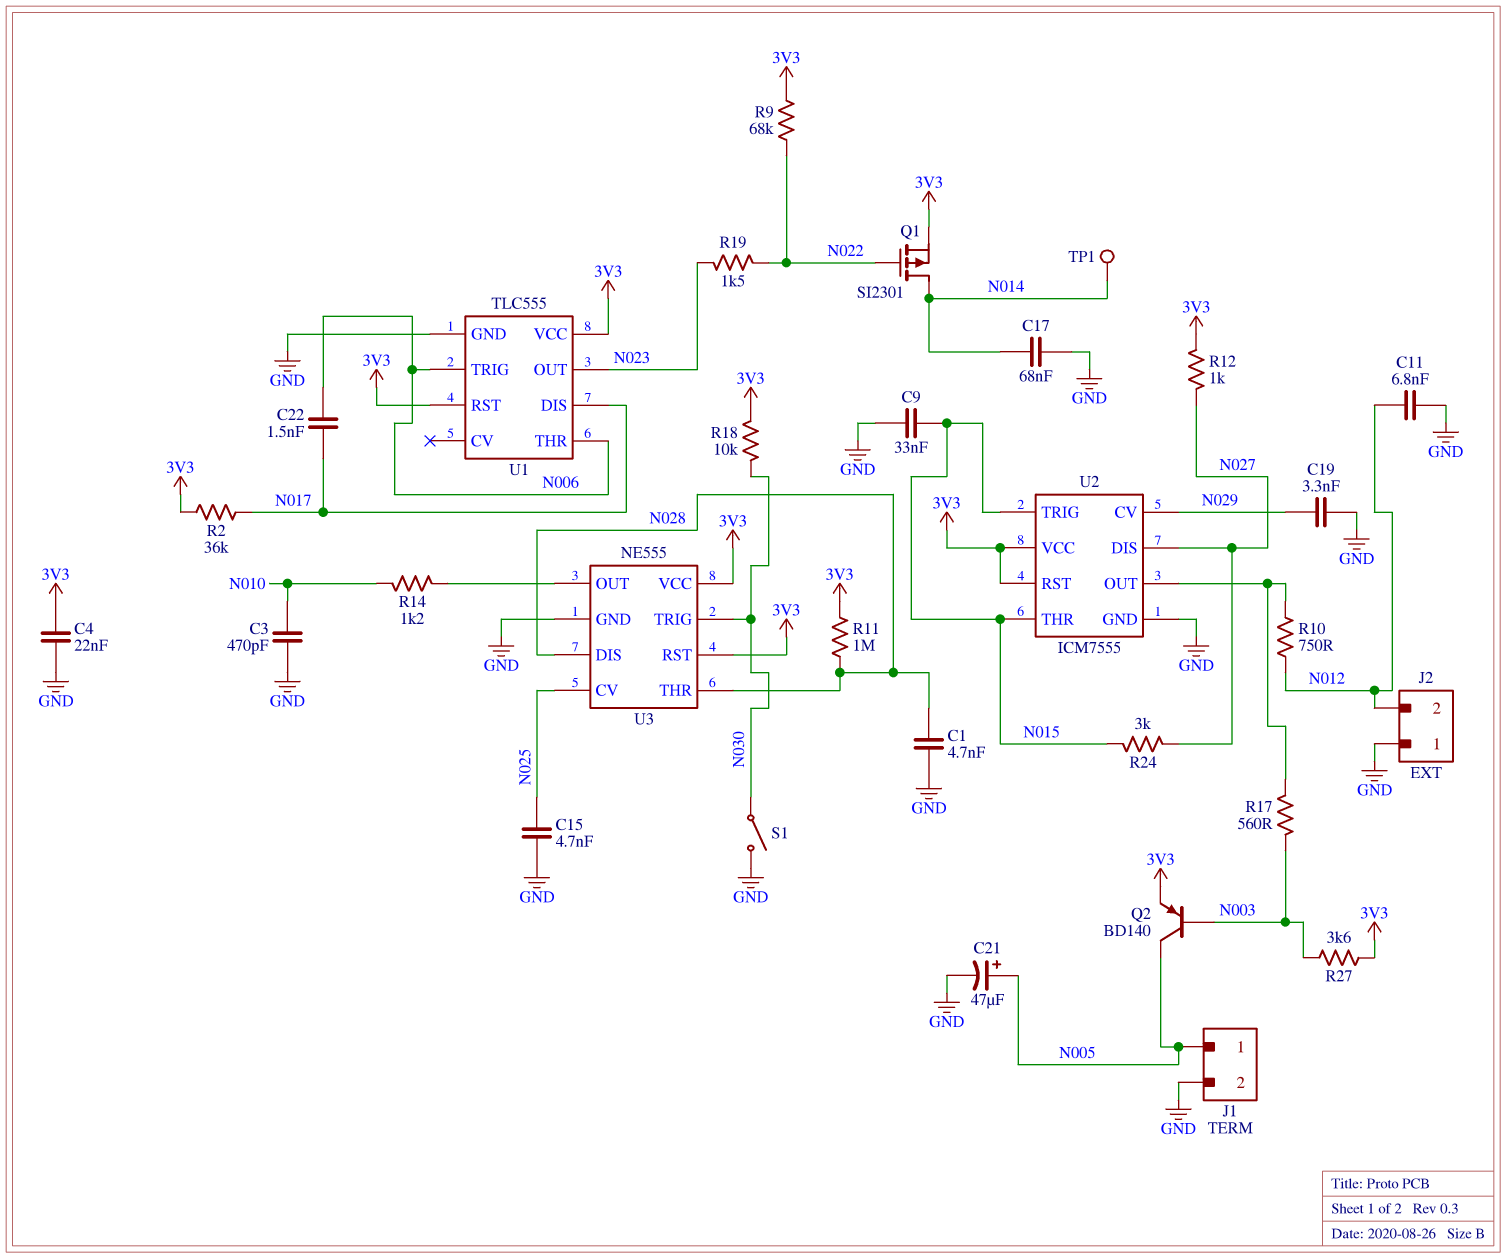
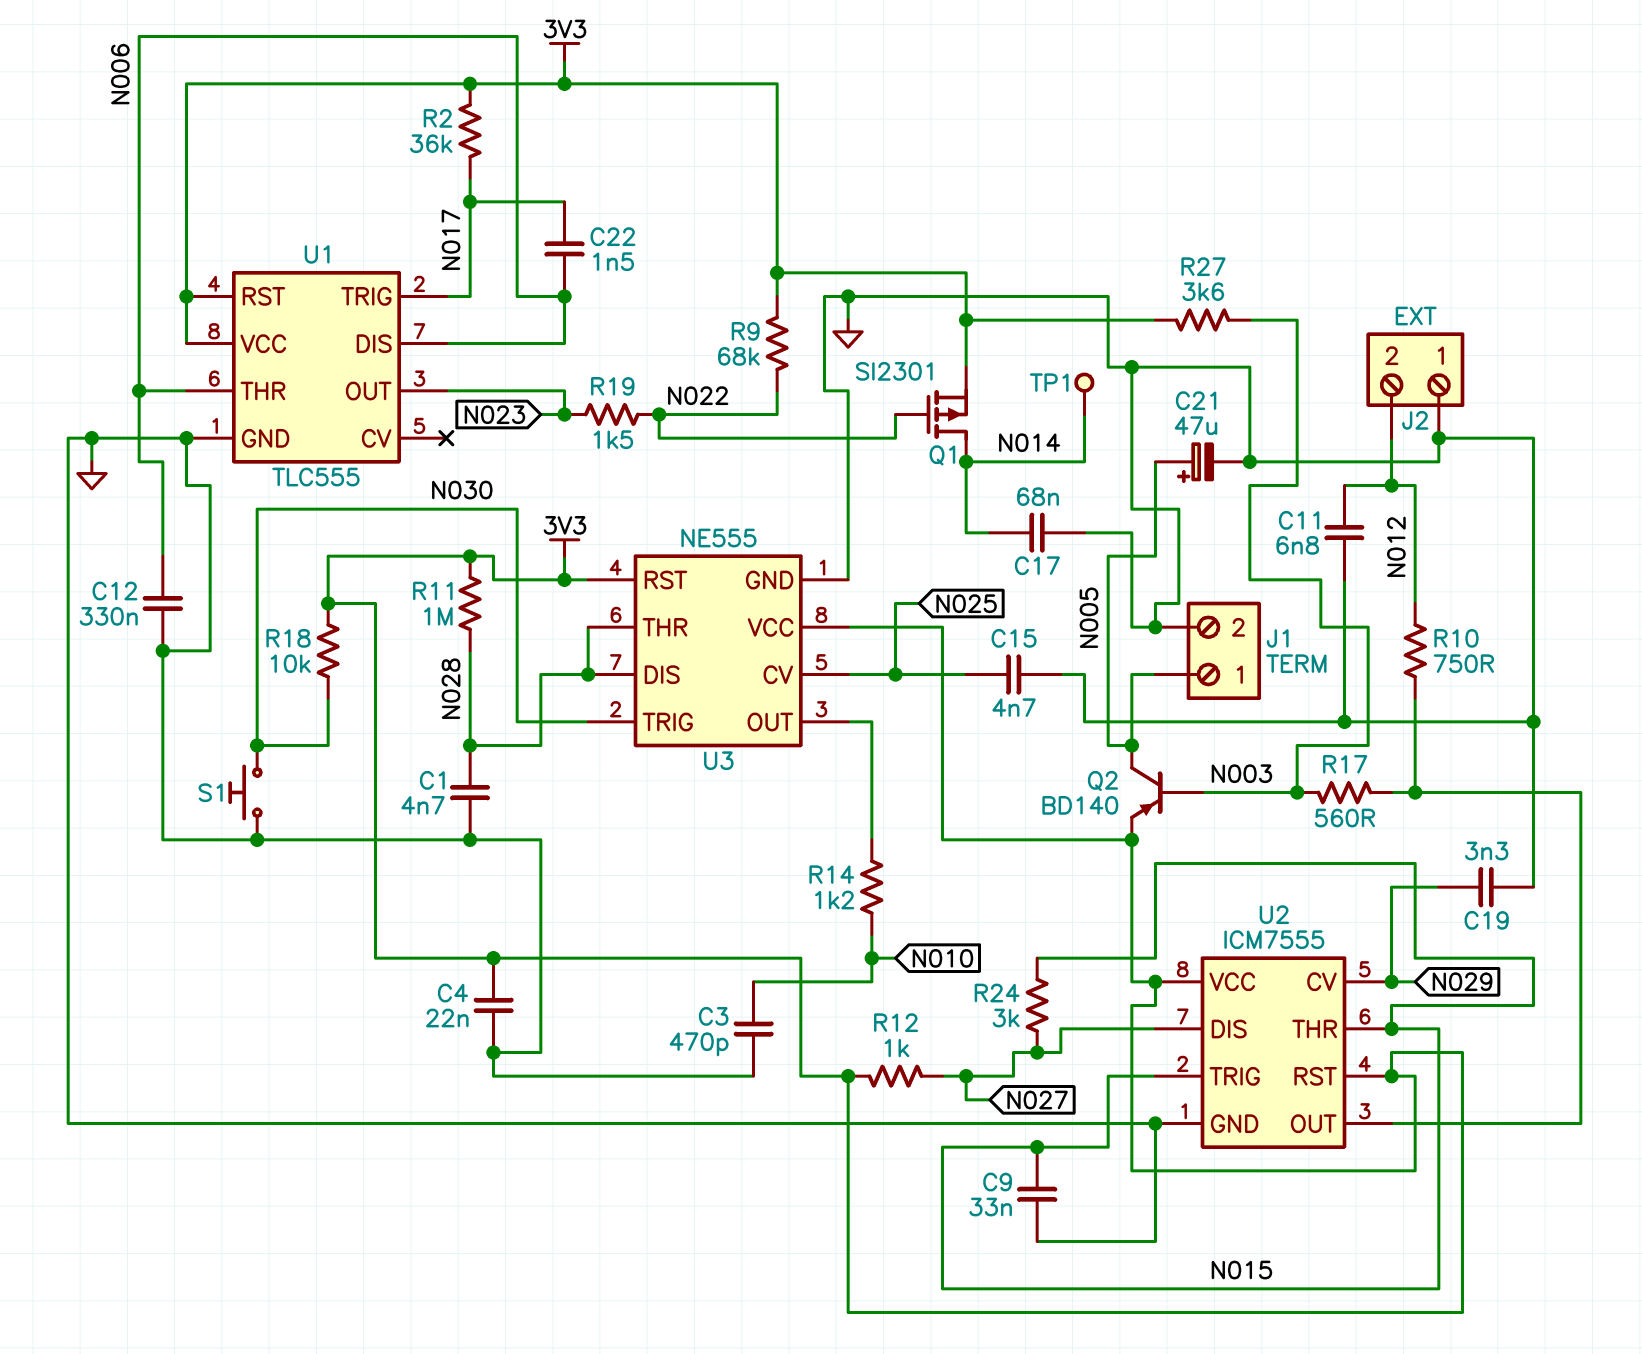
C12: none -> 330nF (GND, N006)
S1: switch (GND, N030) -> button (GND, N030)
U1 pin DIS: N017 -> N006
U1 pin TRIG: N006 -> N017

